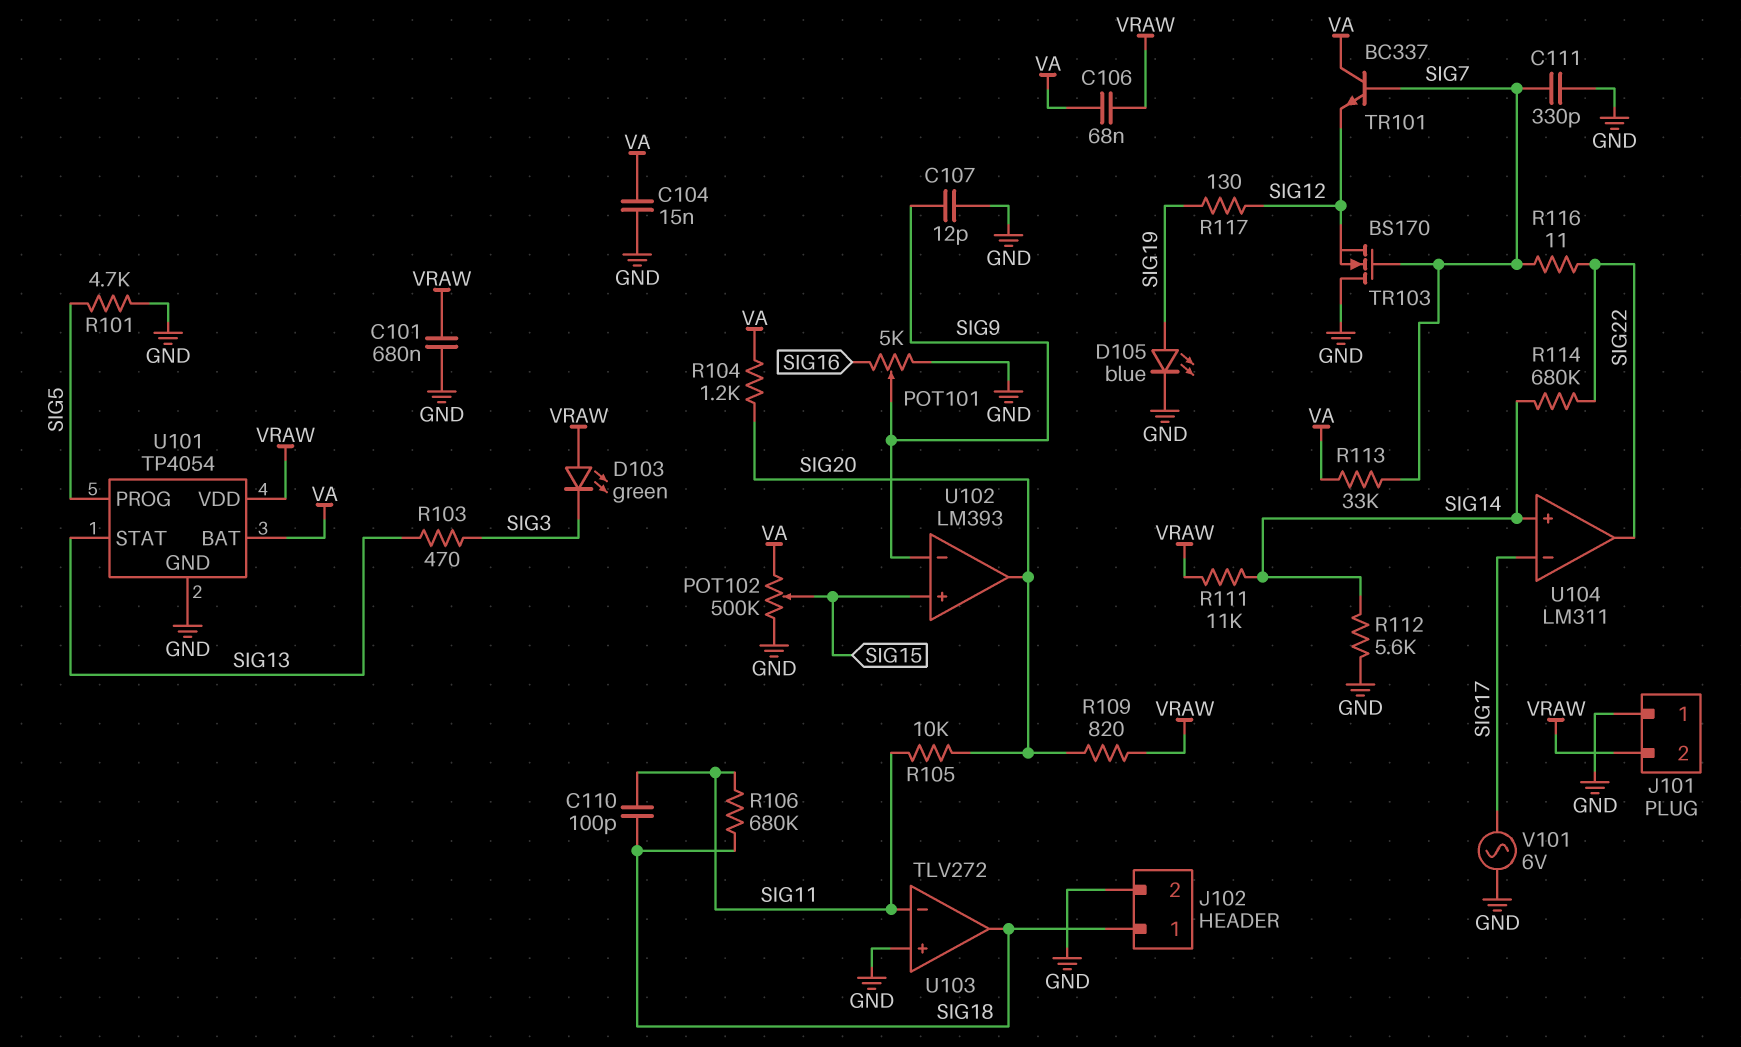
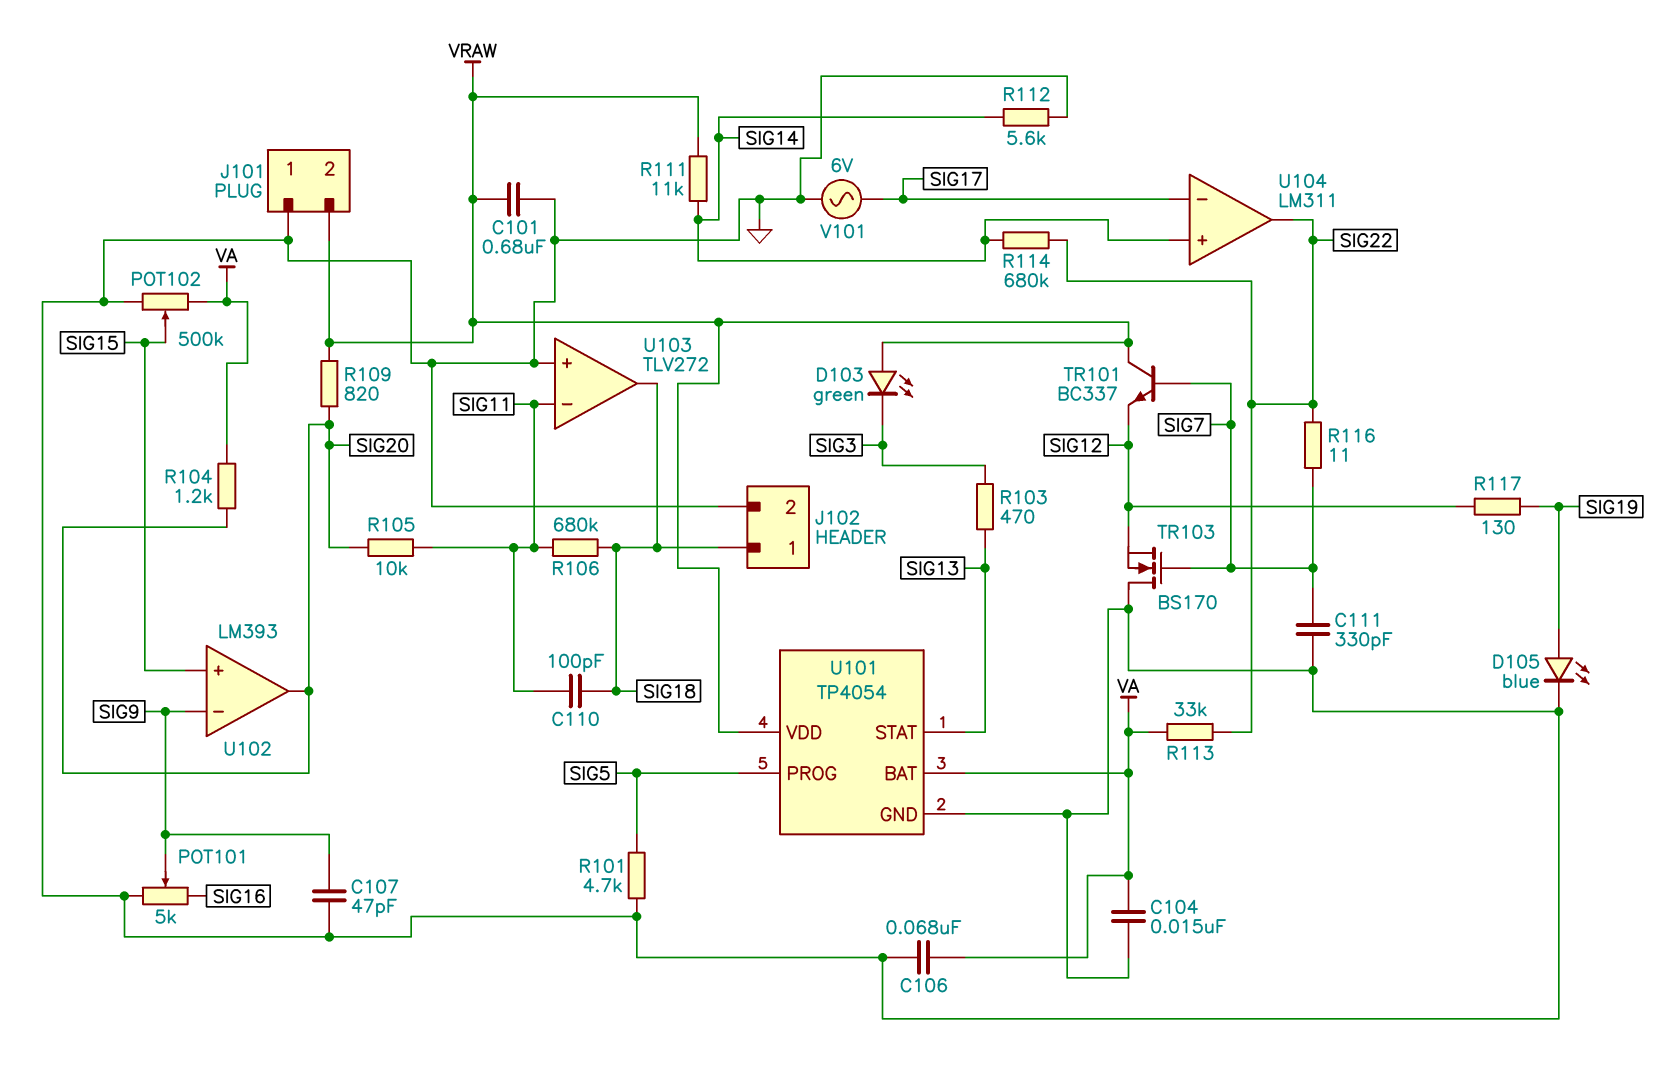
C106: 68nF (VA, VRAW) -> 68nF (GND, VA)
C107: 12pF (GND, SIG9) -> 47pF (GND, SIG9)
R113: 33k (SIG7, VA) -> 33k (SIG22, VA)
TR101: NPN BC337 (B SIG7, C VA, E SIG12) -> NPN BC337 (B SIG7, C VRAW, E SIG12)

